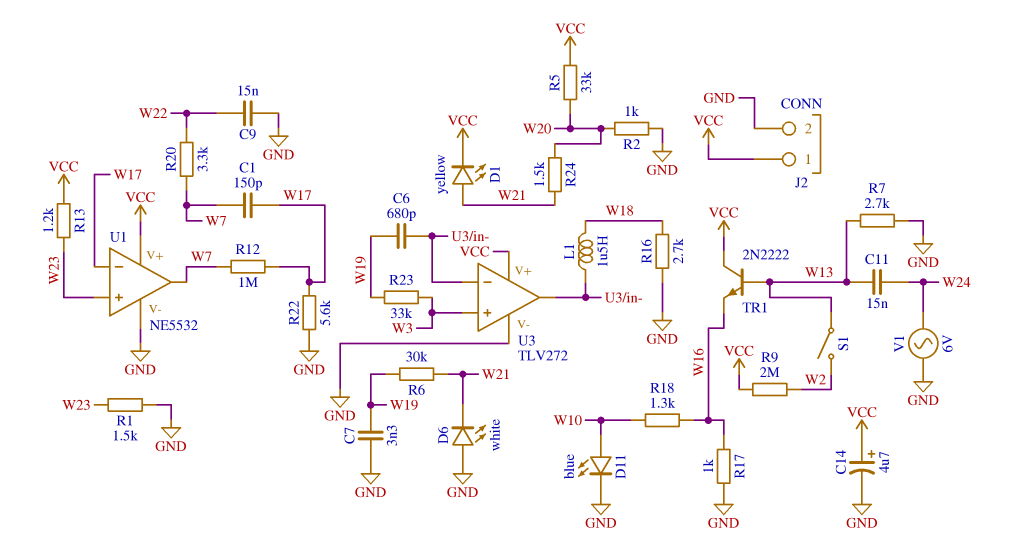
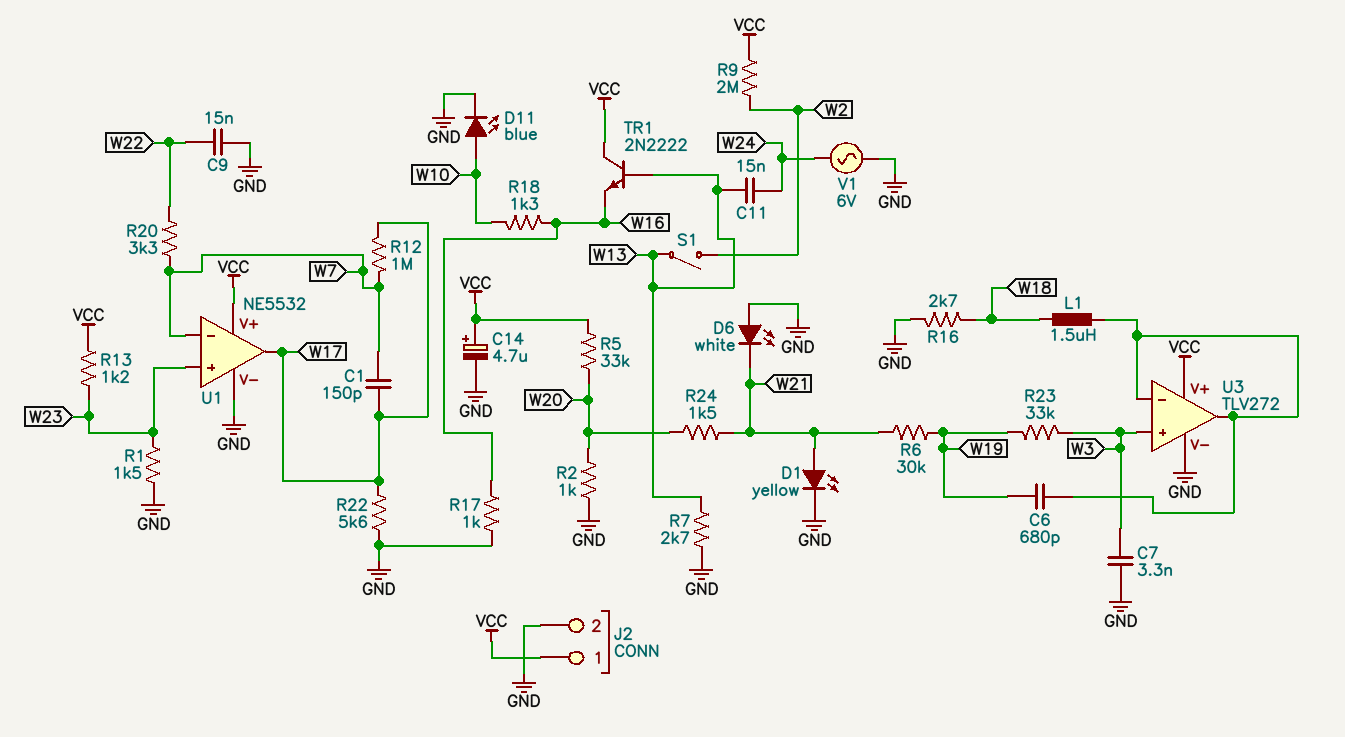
C7: 3.3nF (GND, W19) -> 3.3nF (GND, W3)
D1: LED yellow (A W21, K VCC) -> LED yellow (A W21, K GND)
U1 pin in-: W17 -> W7
U1 pin out: W7 -> W17

